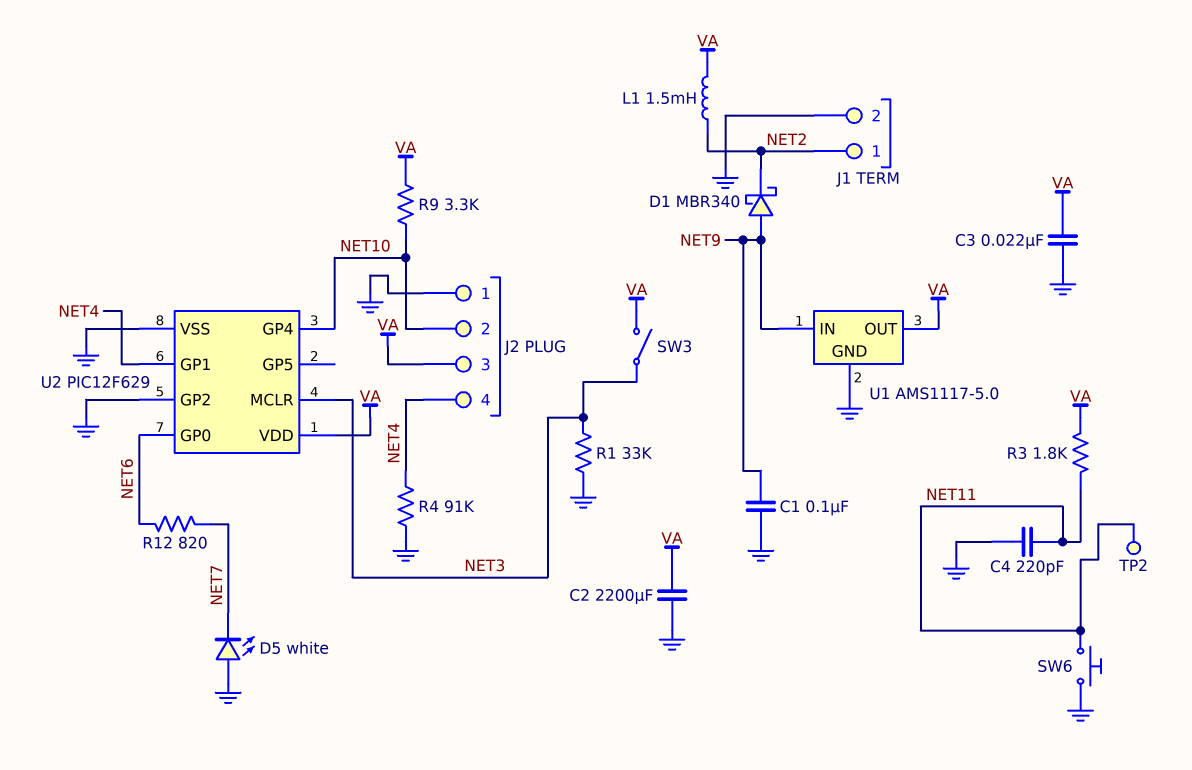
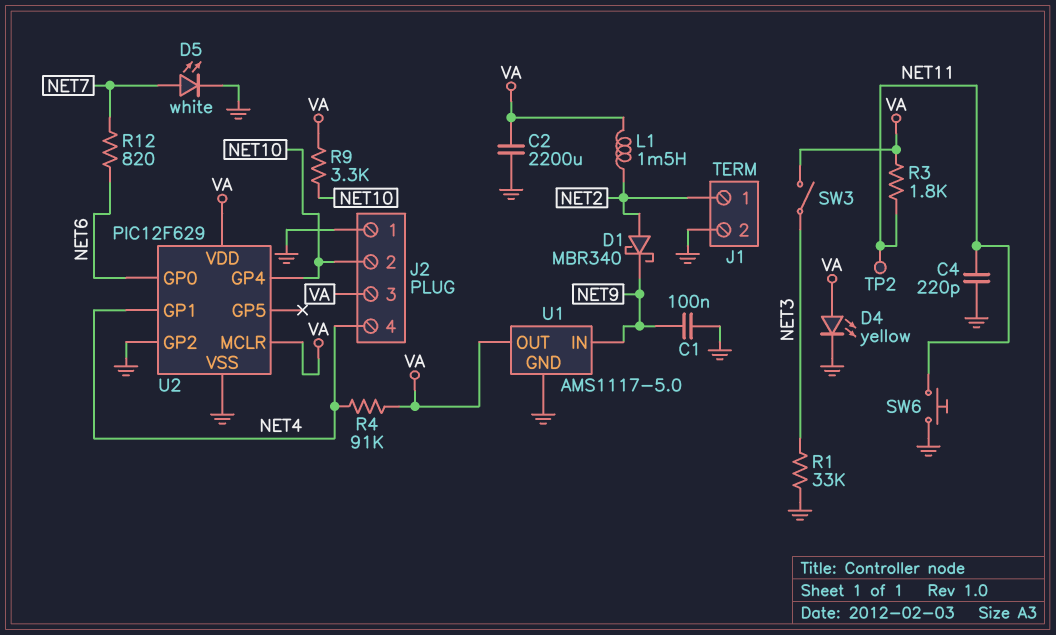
C3: 22nF (GND, VA) -> none
D1: schottky MBR340 (A NET9, K NET2) -> schottky MBR340 (A NET2, K NET9)
D4: none -> LED yellow (A VA, K GND)
D5: LED white (A GND, K NET7) -> LED white (A NET7, K GND)
R4: 91k (GND, NET4) -> 91k (NET4, VA)
U2 pin MCLR: NET3 -> VA

